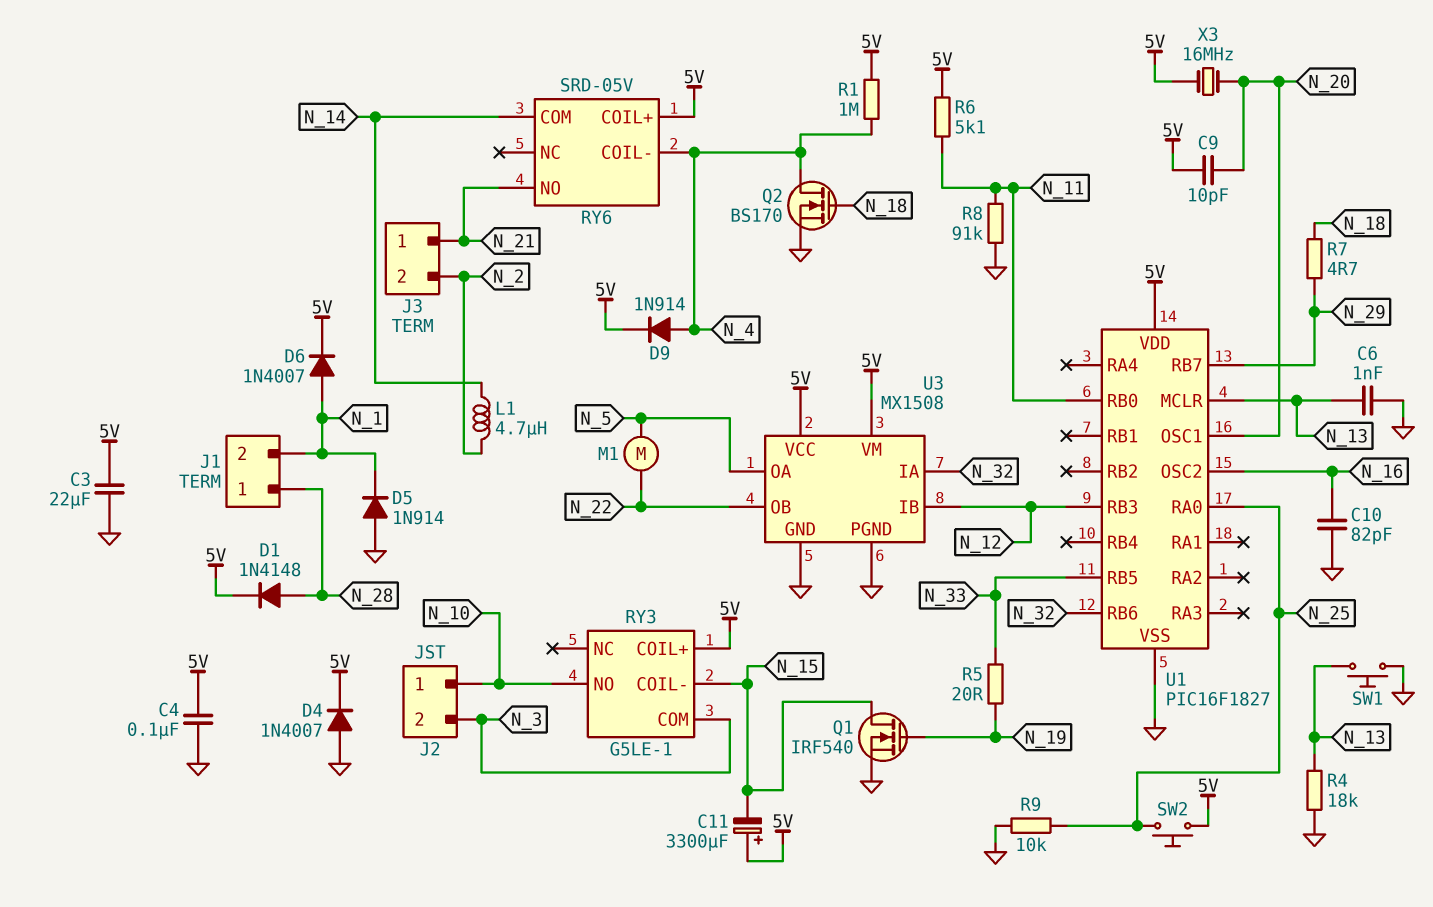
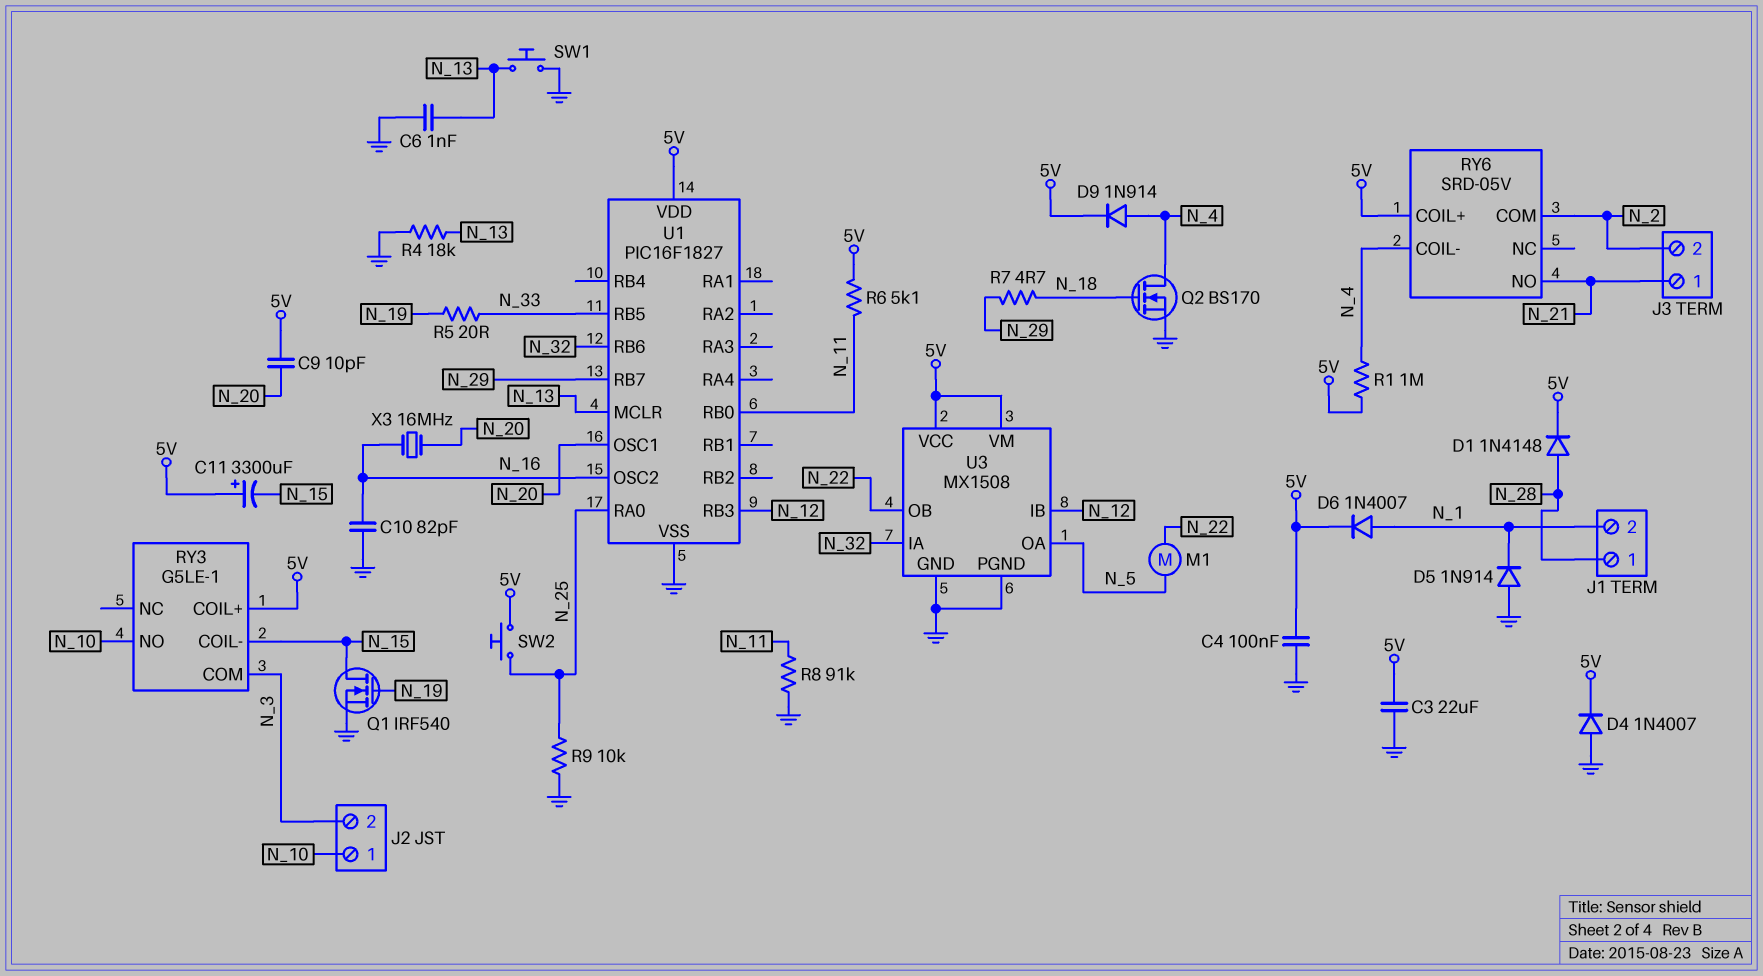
L1: 4.7uH (N_2, N_14) -> none
RY6 pin COM: N_14 -> N_2
X3: 16MHz (5V, N_20) -> 16MHz (N_16, N_20)

